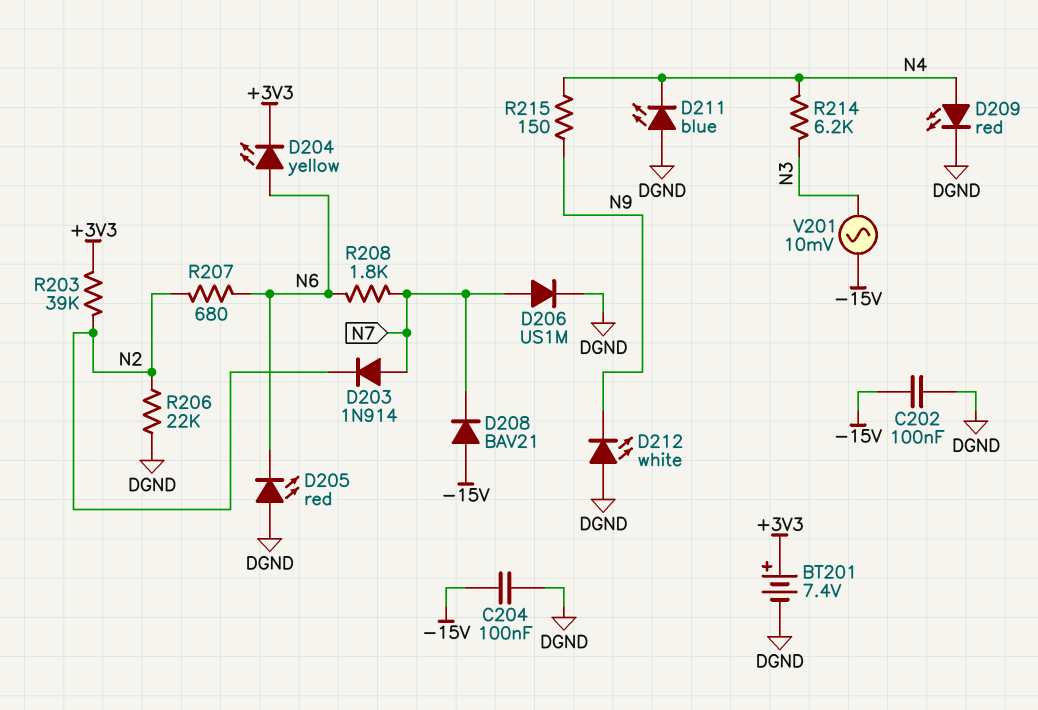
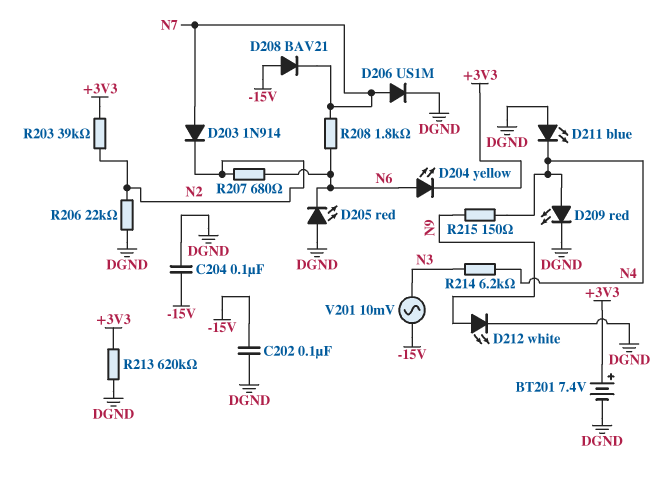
D212: LED white (A DGND, K N9) -> LED white (A N9, K DGND)
R213: none -> 620k (+3V3, DGND)

